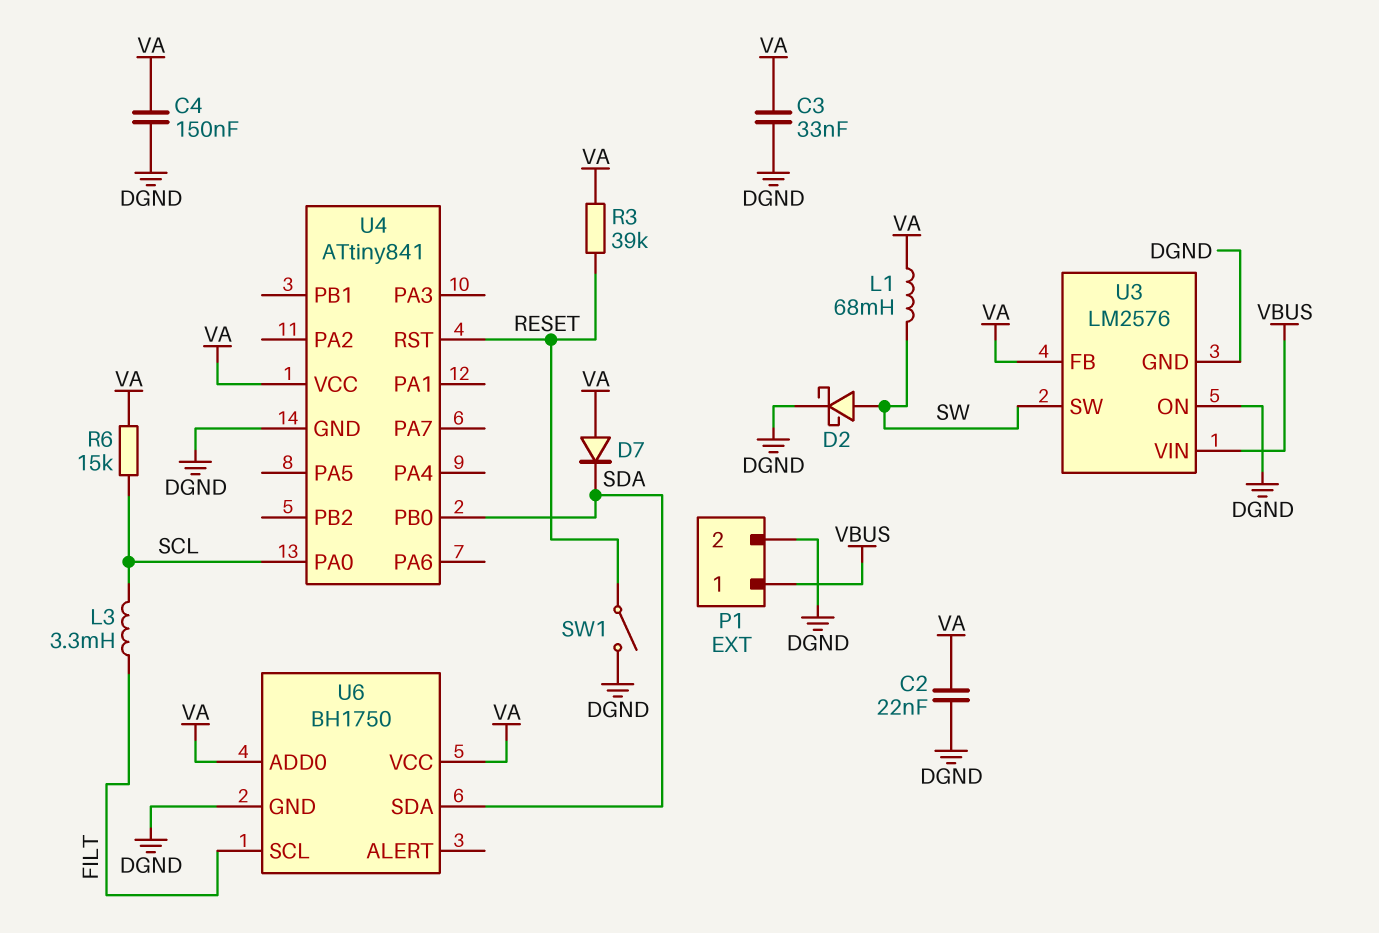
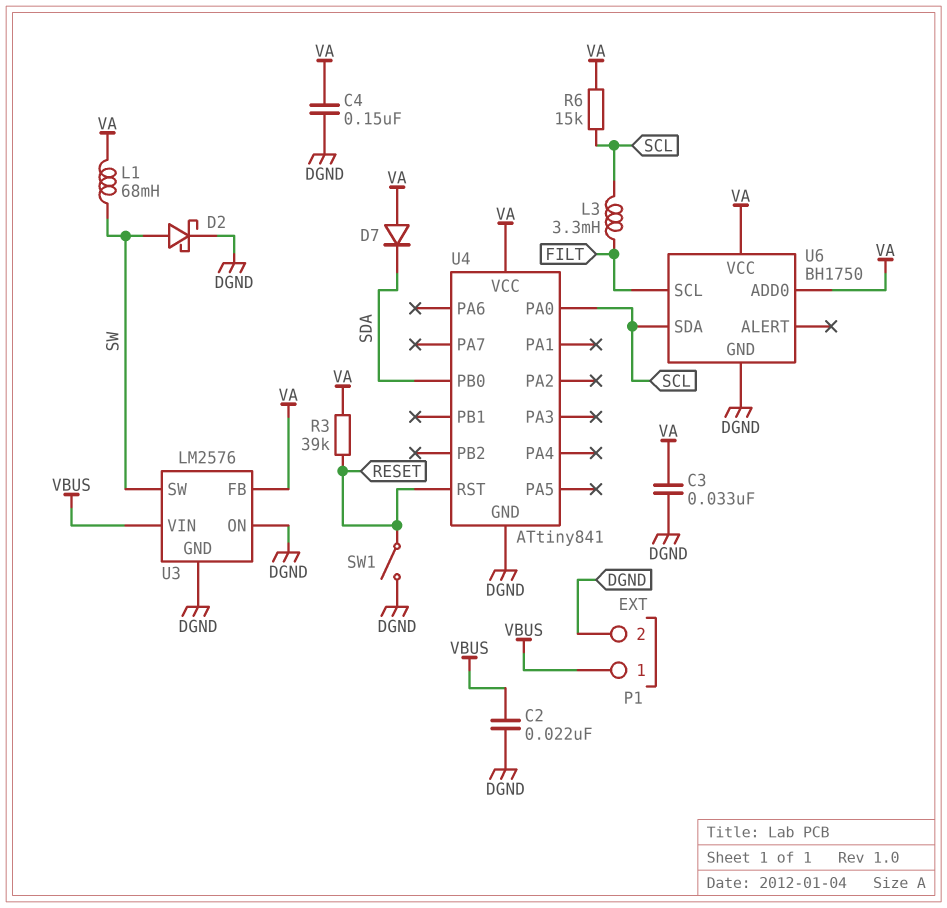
C2: 22nF (DGND, VA) -> 22nF (DGND, VBUS)
U6 pin SDA: SDA -> SCL

